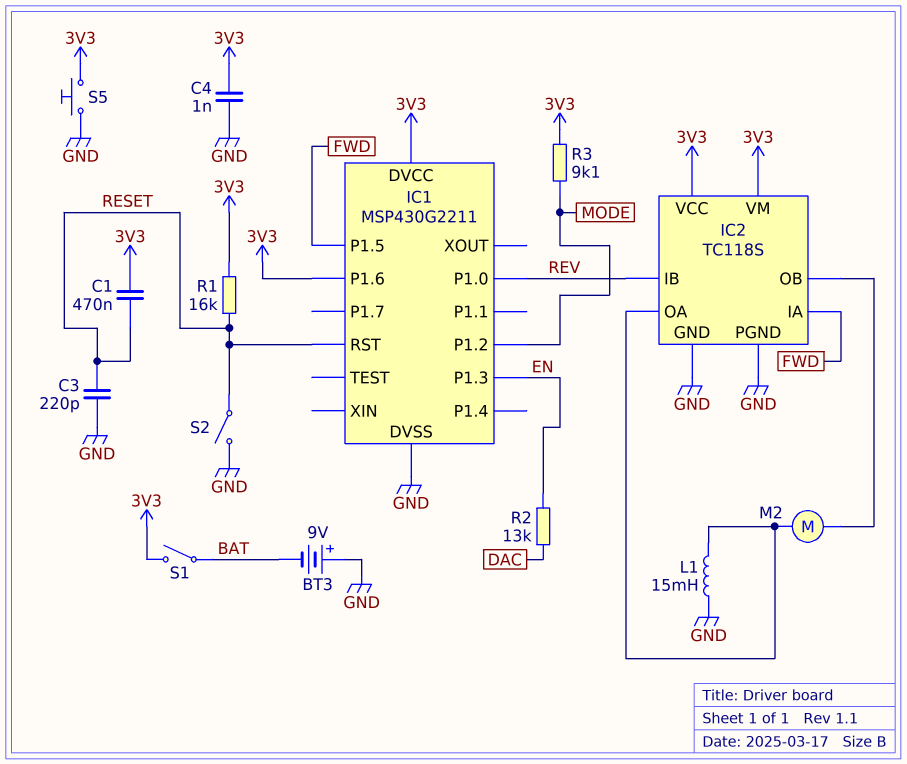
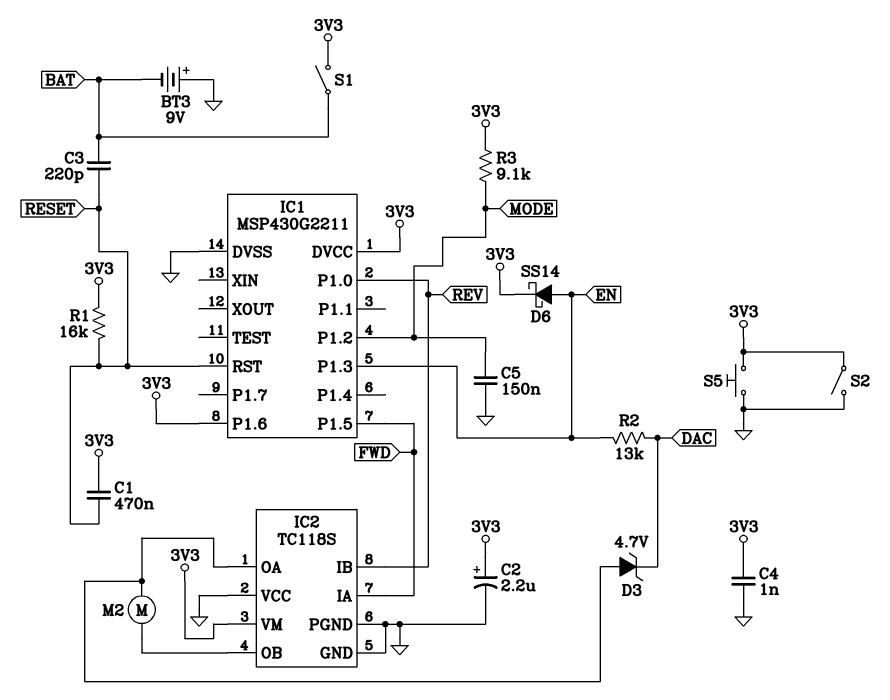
C2: none -> 2.2uF (plus 3V3, minus GND)
C3: 220pF (GND, RESET) -> 220pF (BAT, RESET)
C5: none -> 150nF (GND, MODE)
D3: none -> zener 4.7V (A IC2/OA, K DAC)
D6: none -> schottky SS14 (A EN, K 3V3)
IC2 pin VCC: 3V3 -> GND
L1: 15mH (GND, IC2/OA) -> none
S2: switch (GND, RESET) -> switch (3V3, GND)

